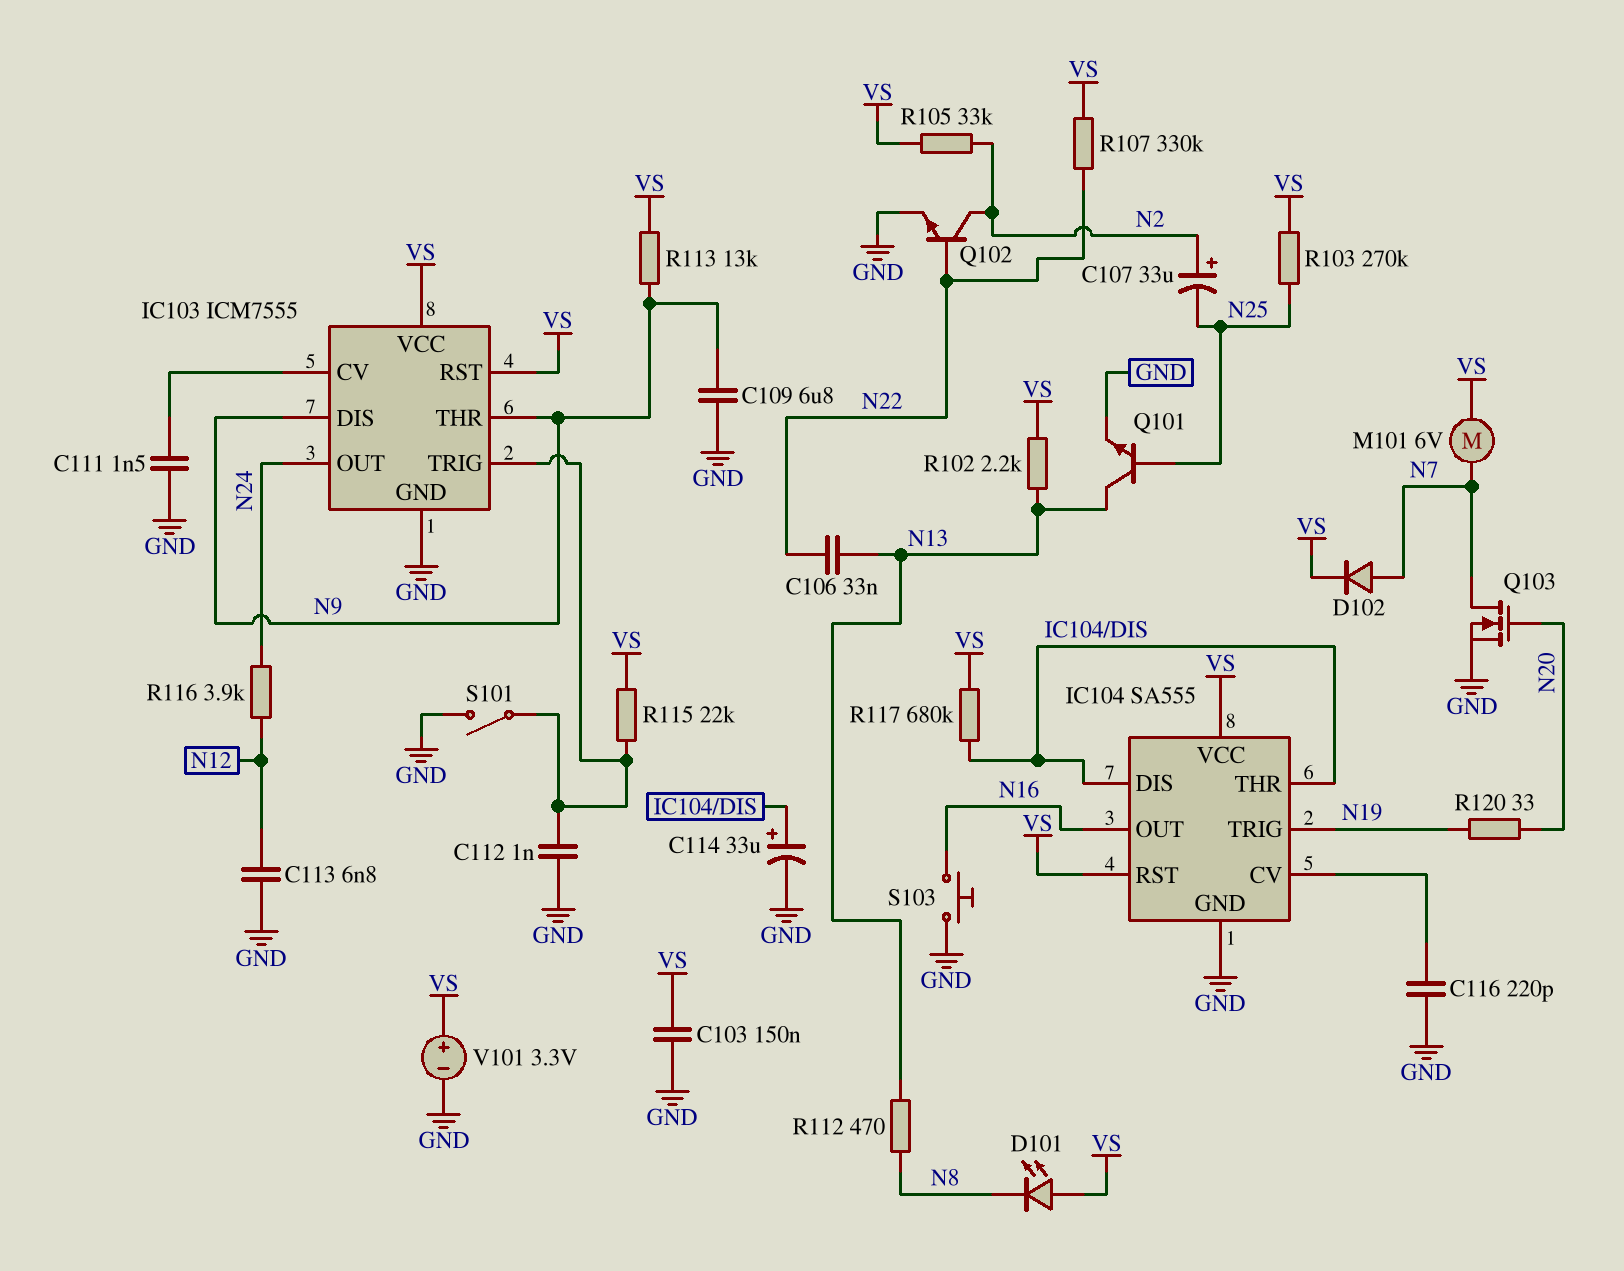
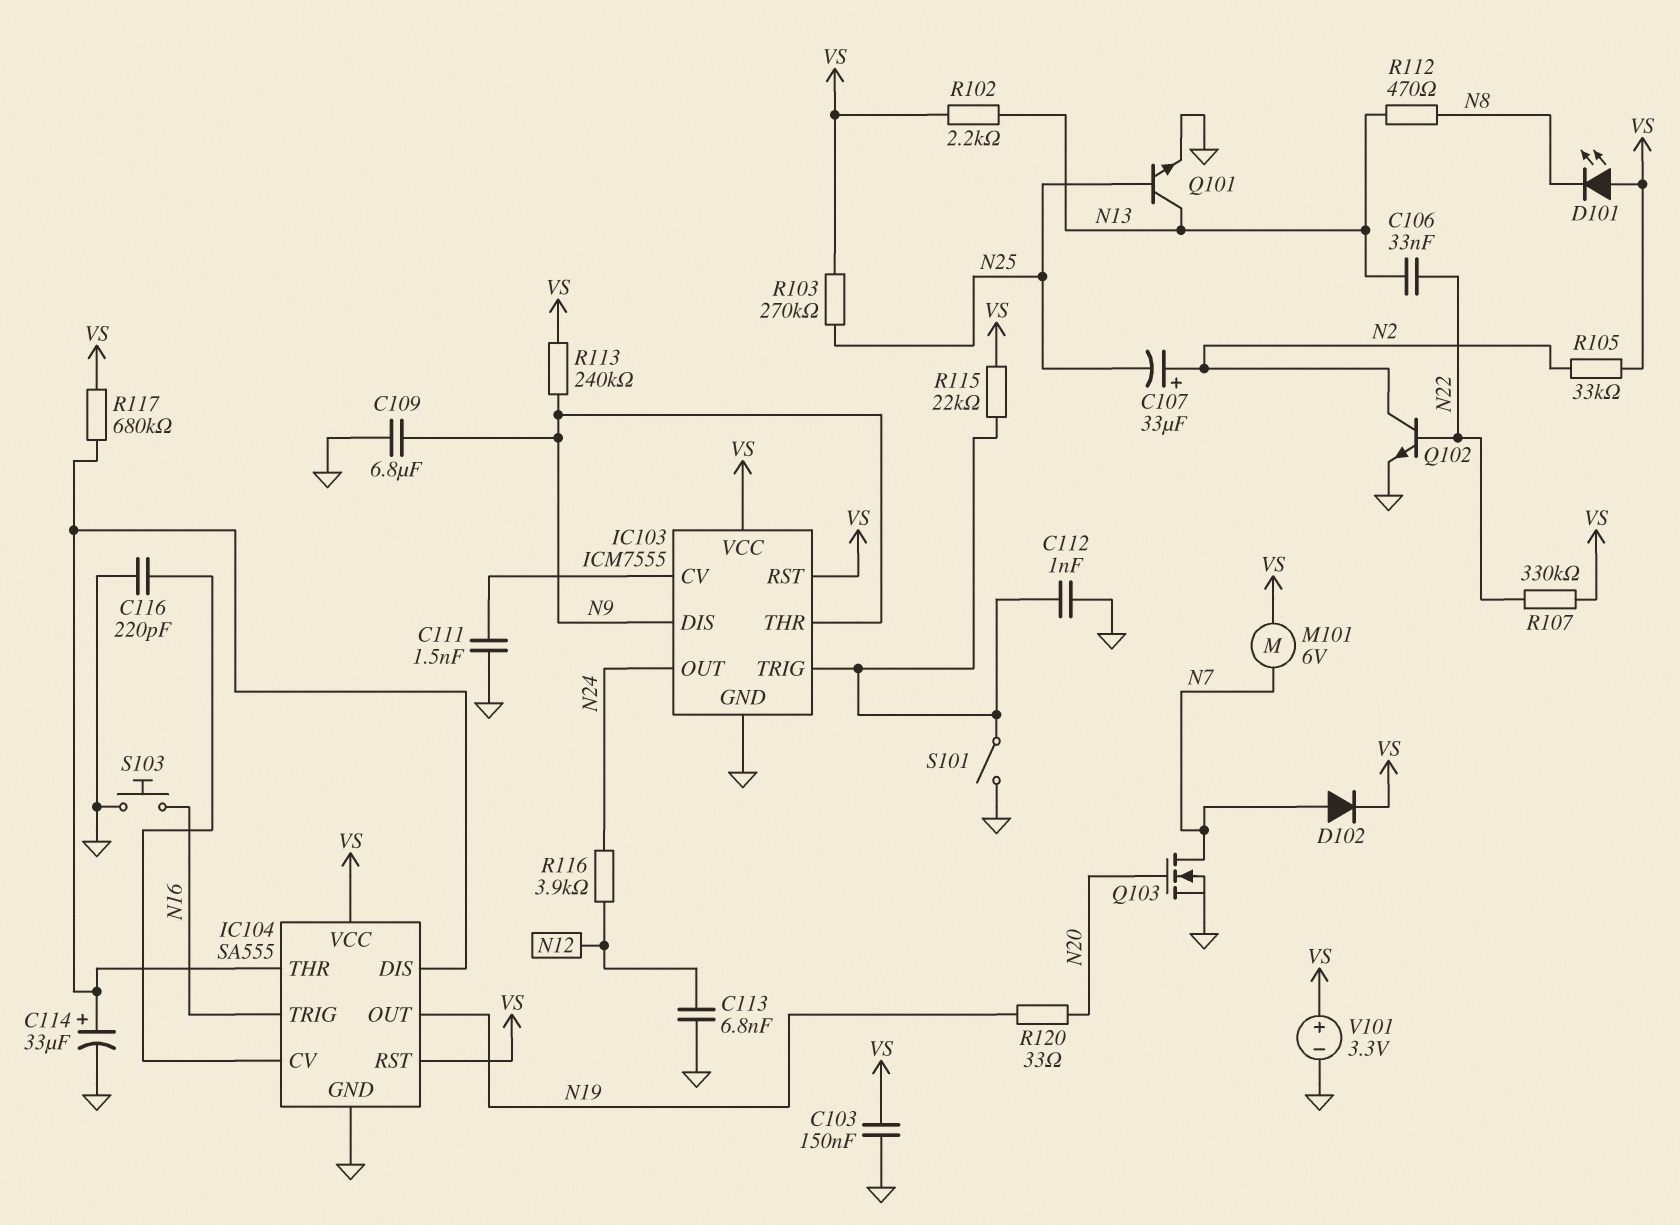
IC104 pin OUT: N16 -> N19
IC104 pin TRIG: N19 -> N16
R113: 13k (N9, VS) -> 240k (N9, VS)

